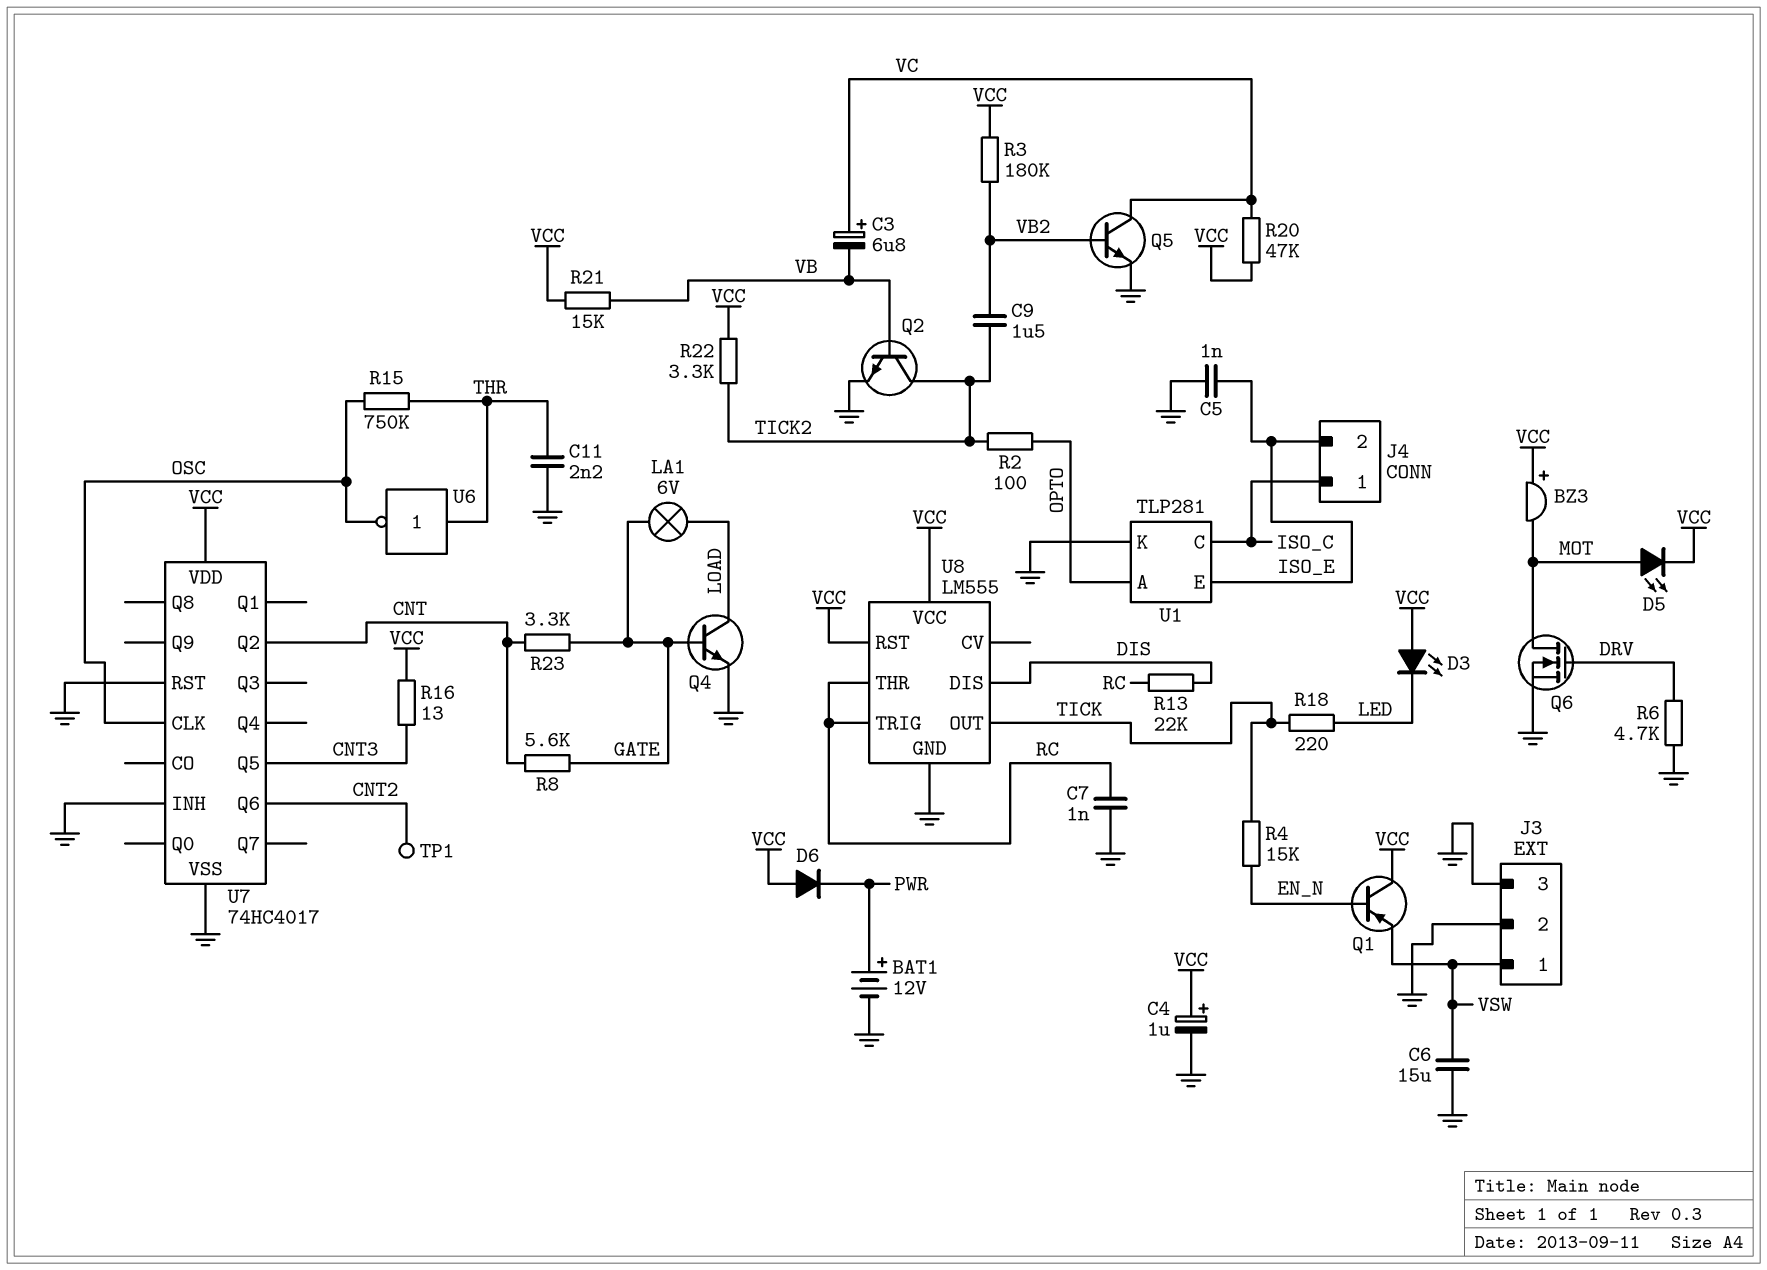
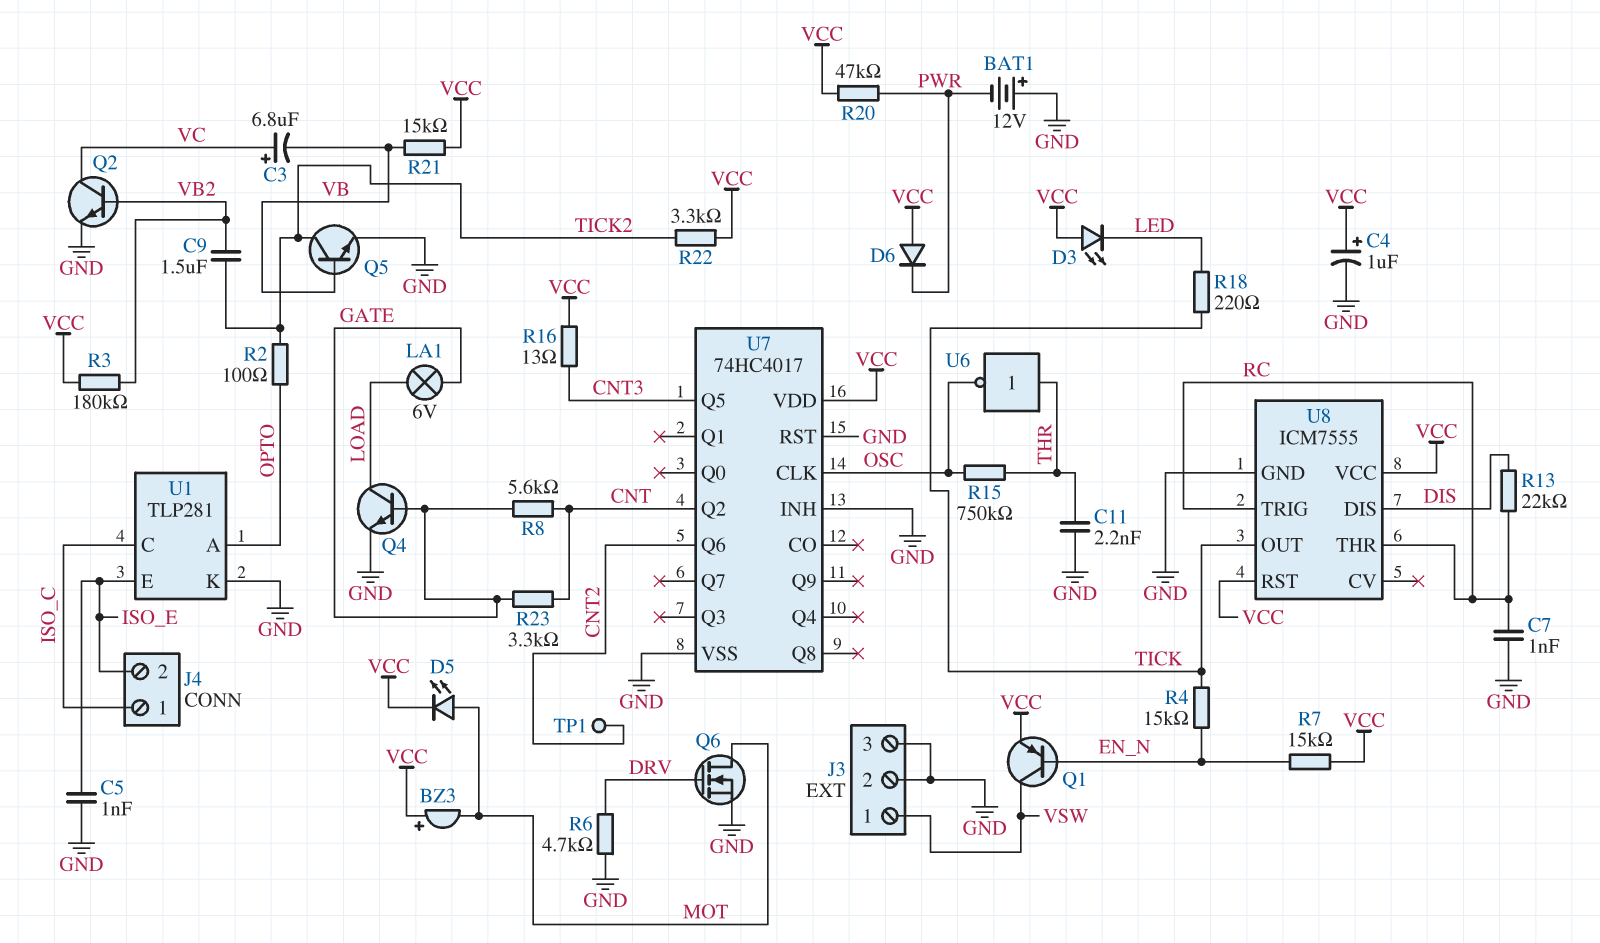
BAT1: 12V (plus PWR, minus GND) -> 12V (plus GND, minus PWR)
C6: 15uF (GND, VSW) -> none
Q1: PNP (B EN_N, C VCC, E VSW) -> PNP (B EN_N, C VSW, E VCC)
Q2: NPN (B VB, C TICK2, E GND) -> NPN (B VB2, C VC, E GND)
Q5: NPN (B VB2, C VC, E GND) -> NPN (B VB, C TICK2, E GND)
R7: none -> 15k (EN_N, VCC)
R20: 47k (VC, VCC) -> 47k (PWR, VCC)
U8: LM555 -> ICM7555

